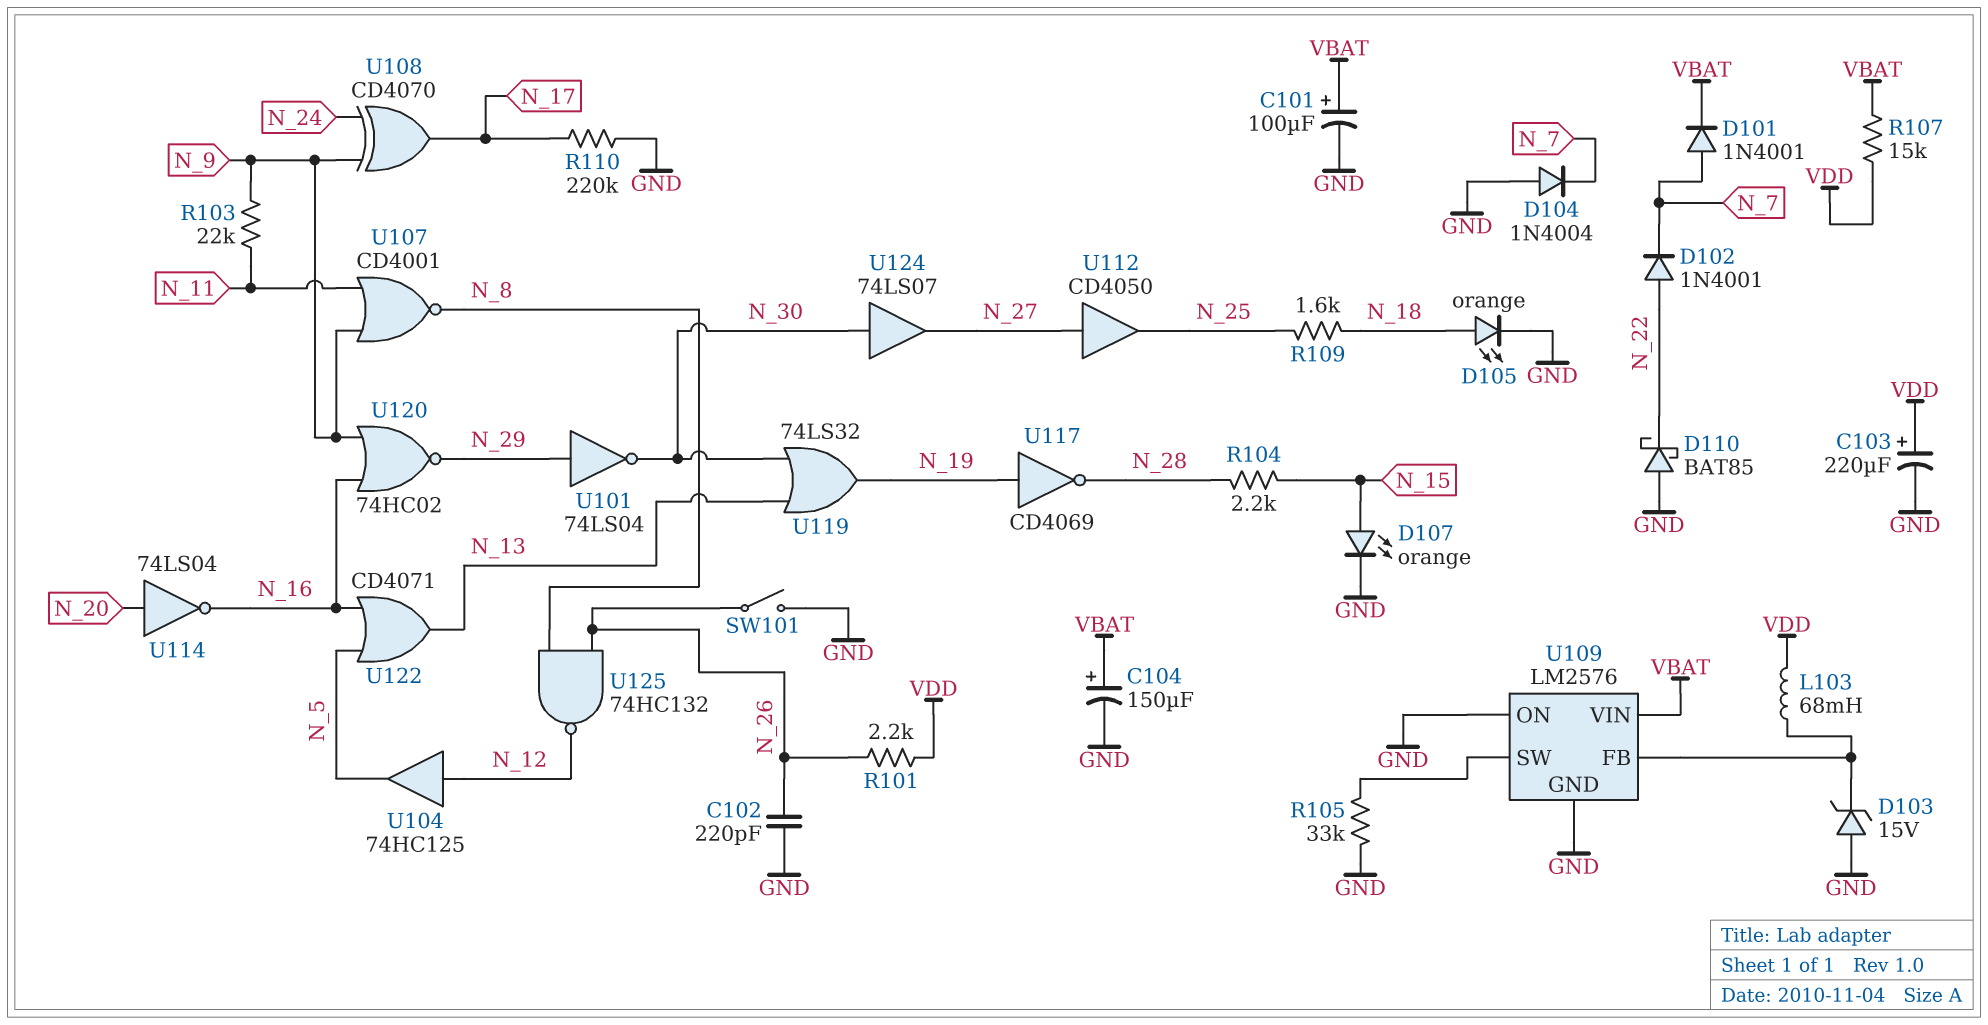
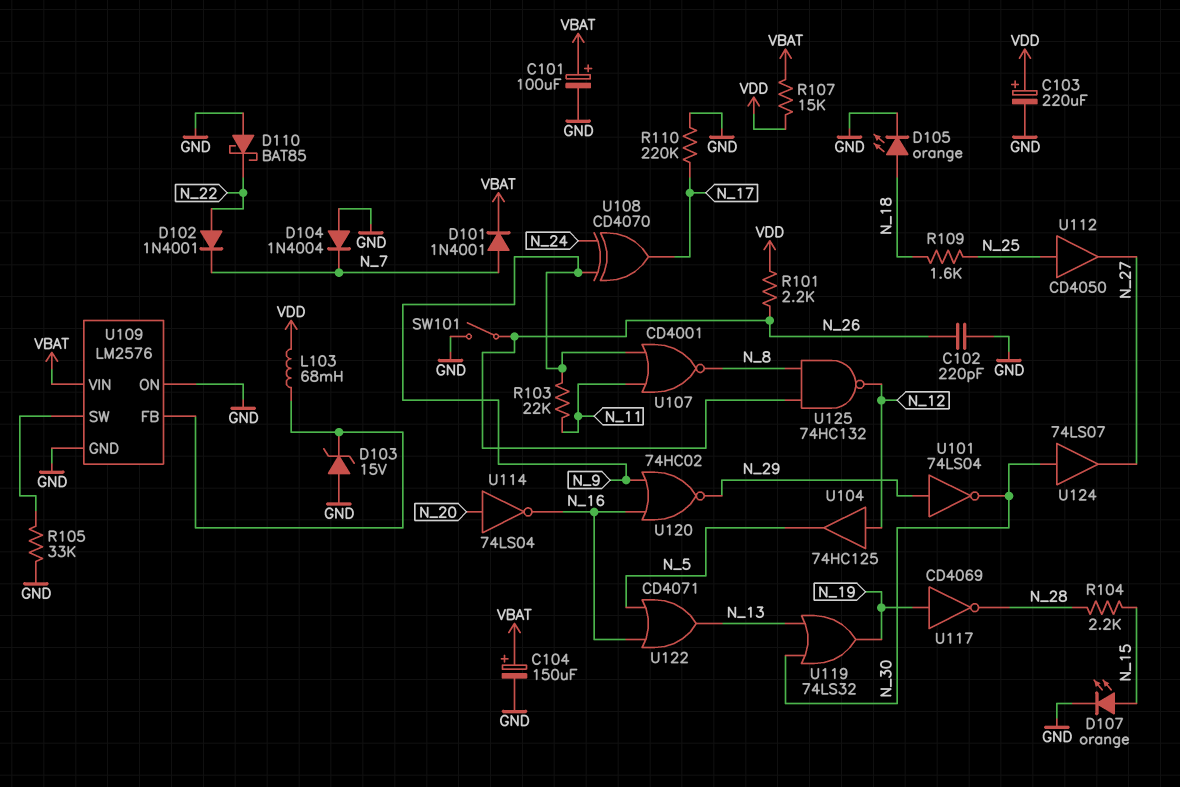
U112: buffer CD4050 (in N_27, out N_25) -> buffer CD4050 (in N_25, out N_27)

